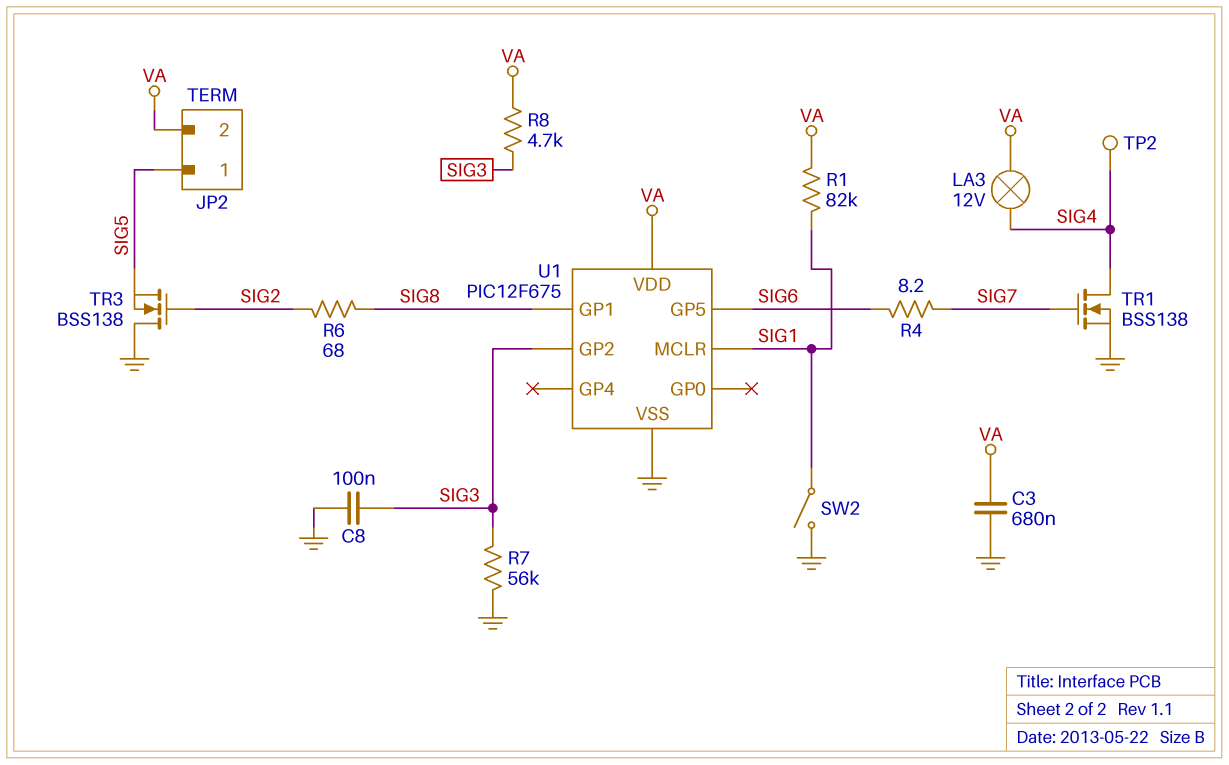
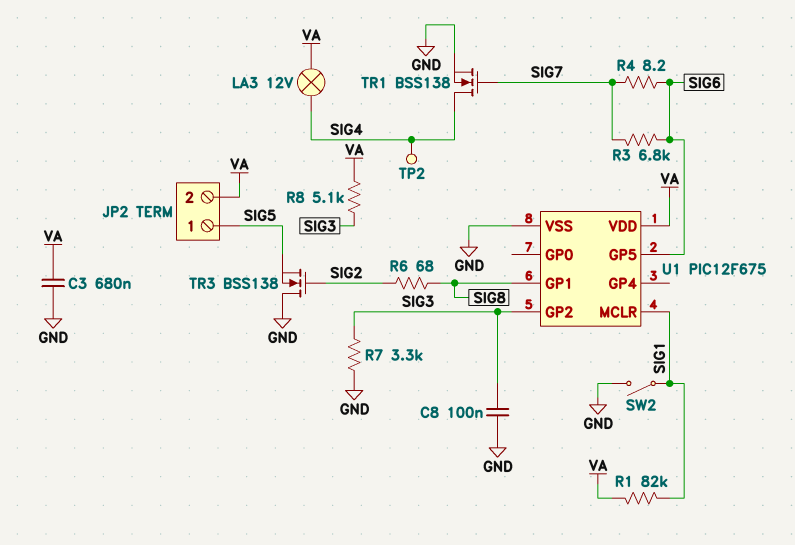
R3: none -> 6.8k (SIG6, SIG7)
R7: 56k (GND, SIG3) -> 3.3k (GND, SIG3)
R8: 4.7k (SIG3, VA) -> 5.1k (SIG3, VA)

